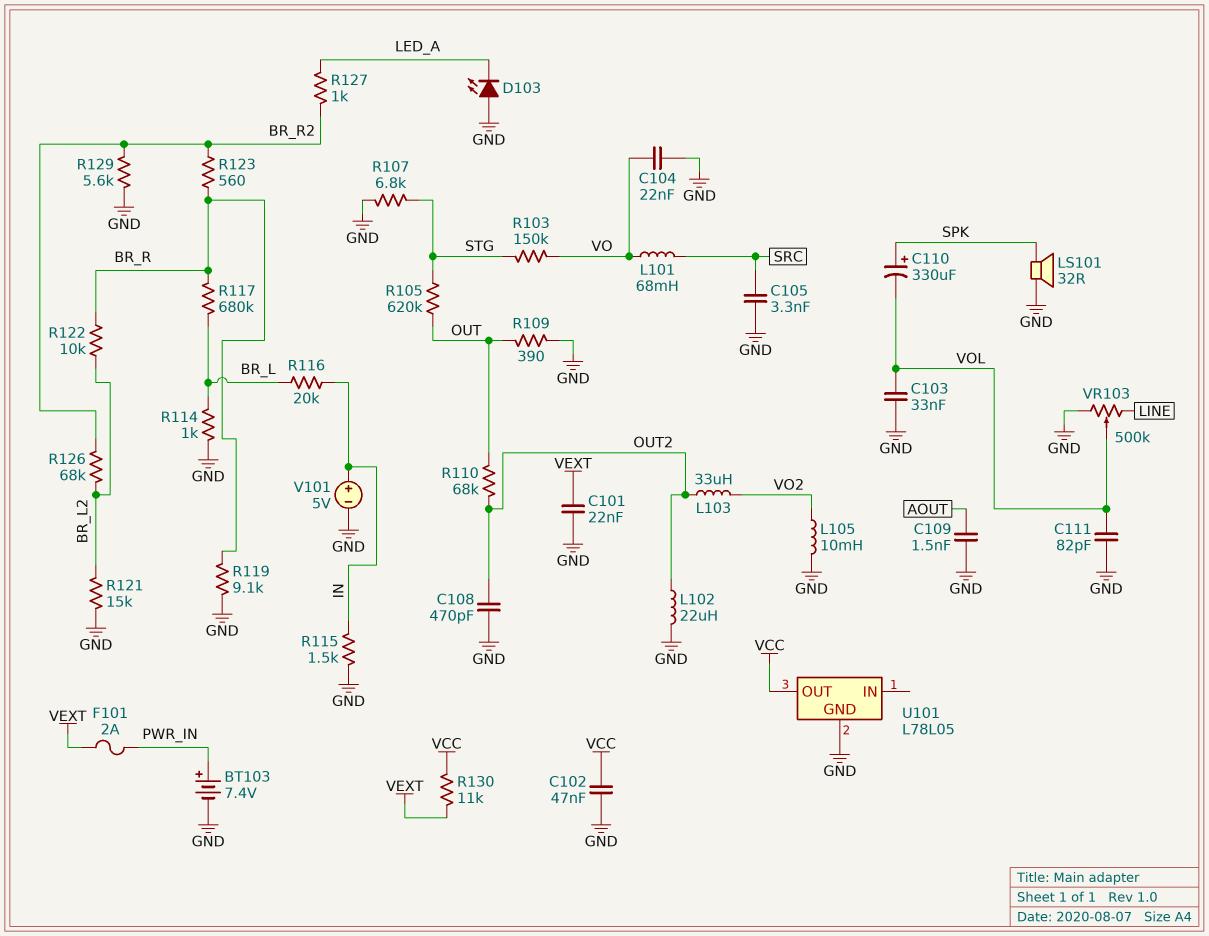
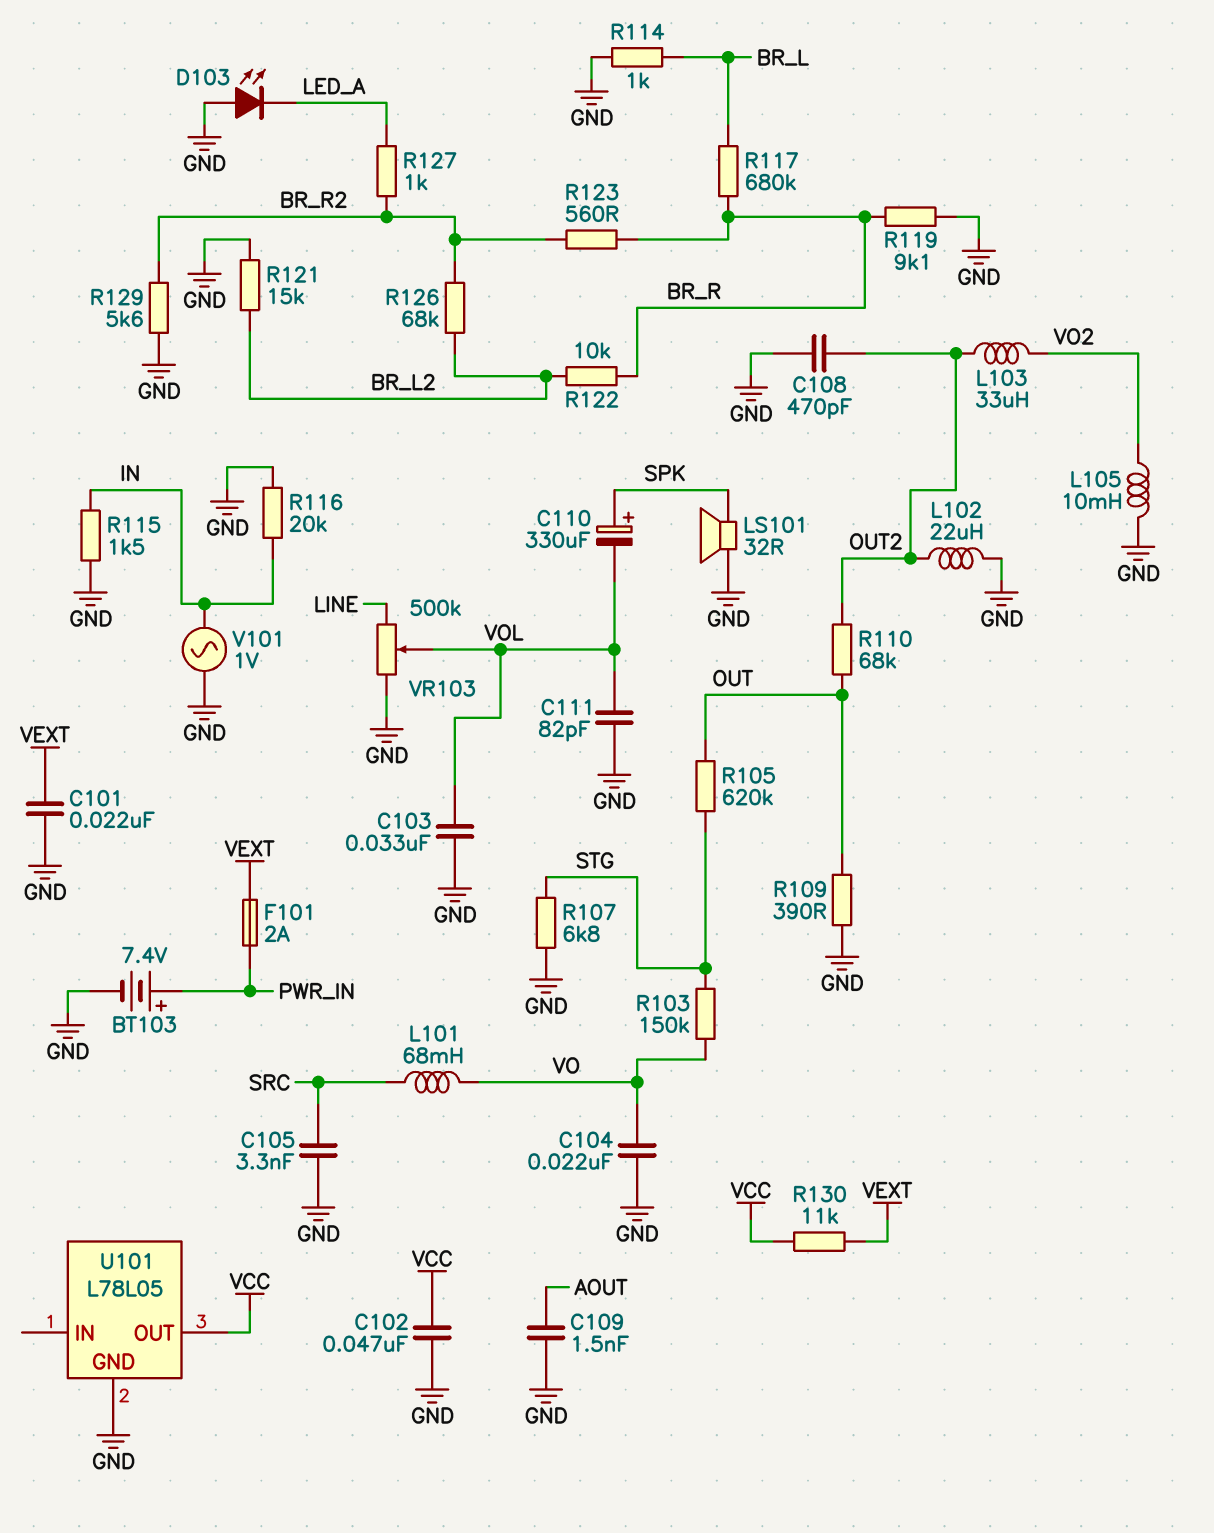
R116: 20k (BR_L, IN) -> 20k (GND, IN)
V101: 5V (plus IN, minus GND) -> AC 1V (GND, IN)

